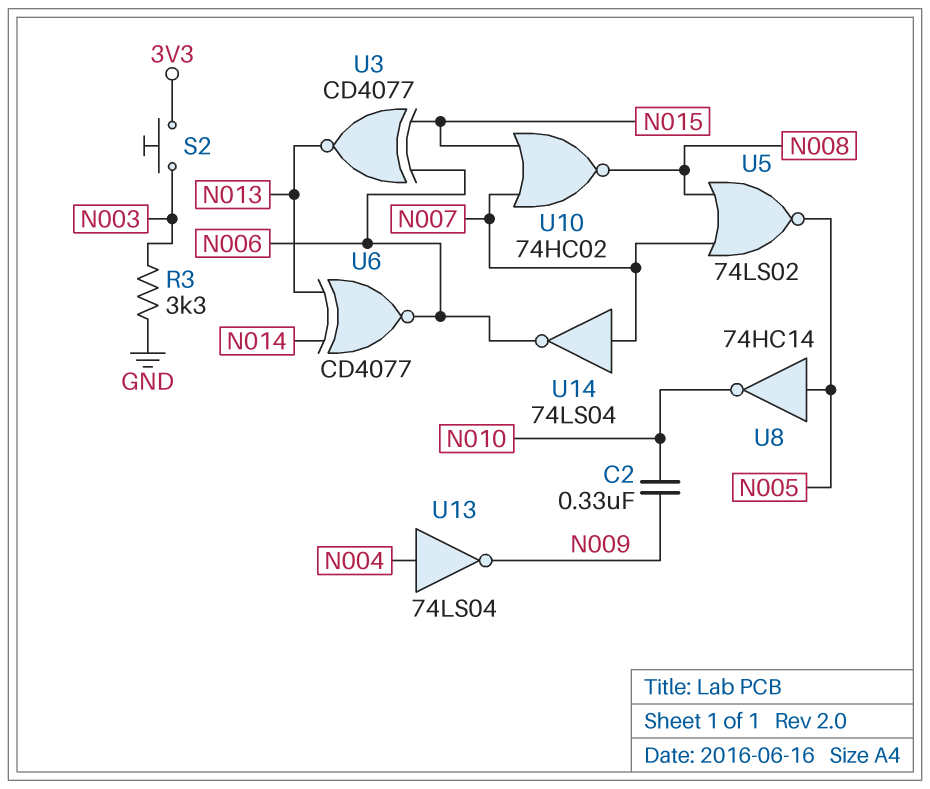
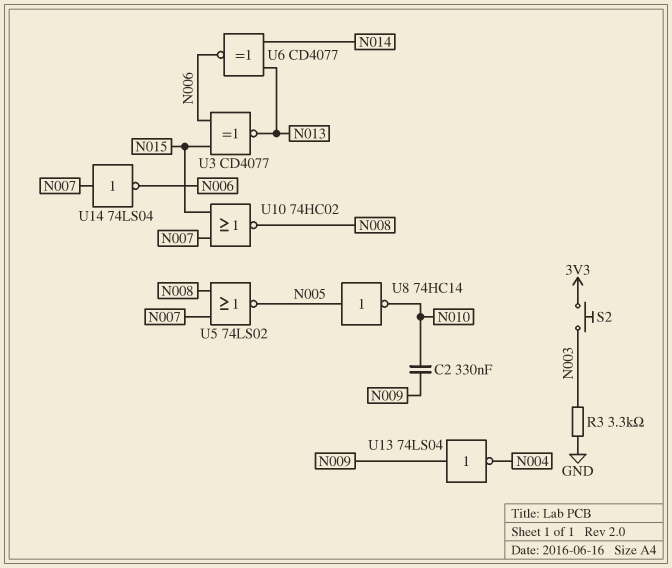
U13: NOT 74LS04 (in N004, out N009) -> NOT 74LS04 (in N009, out N004)

